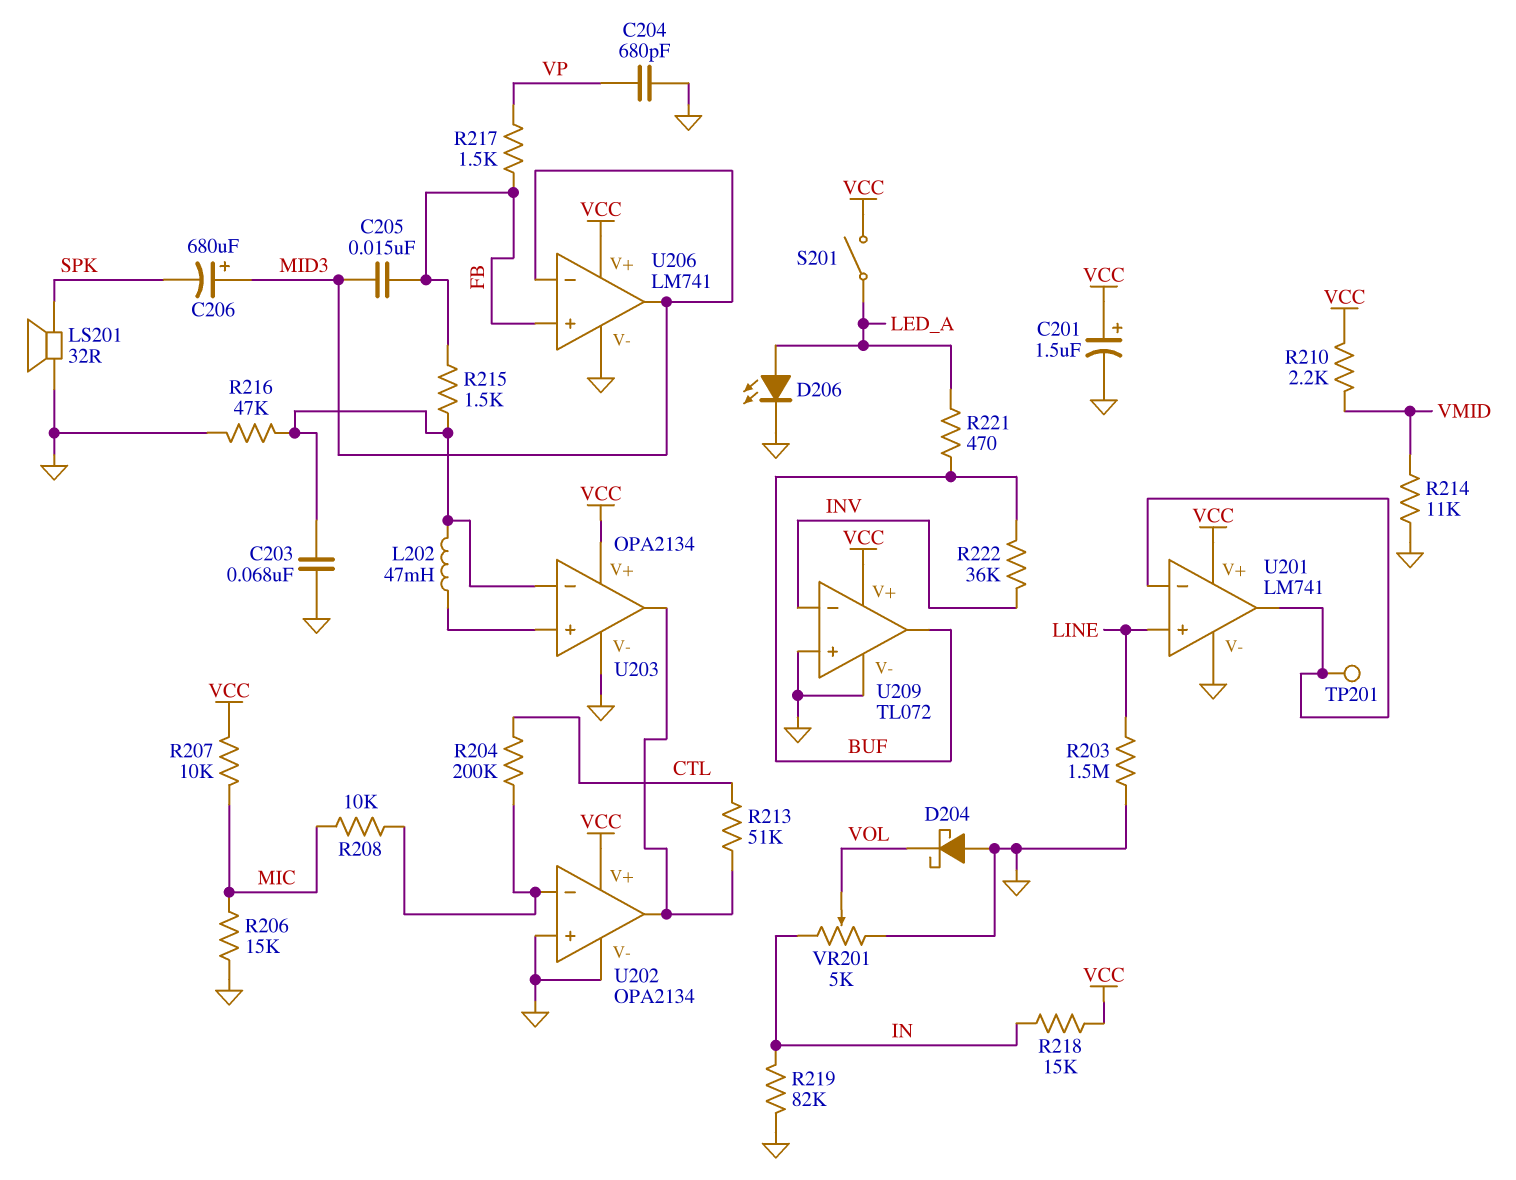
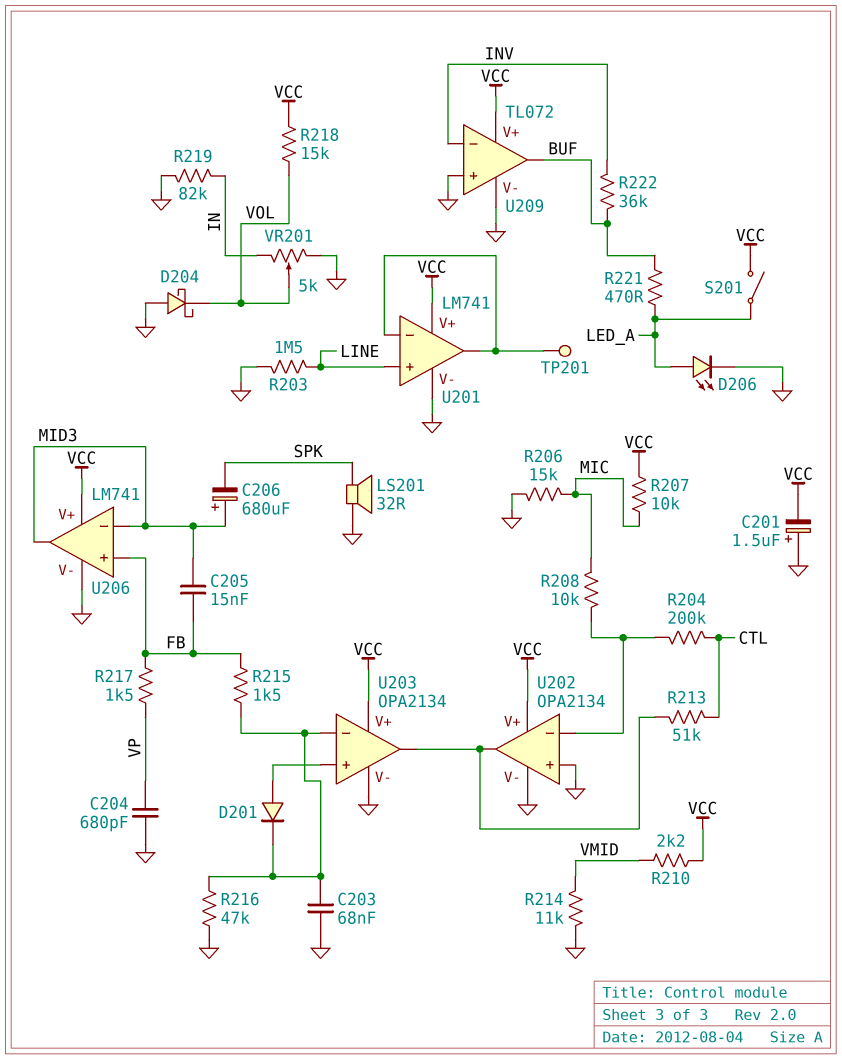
C201: 1.5uF (plus VCC, minus GND) -> 1.5uF (plus GND, minus VCC)
D201: none -> diode (A U203/in+, K U203/in-)
L202: 47mH (U203/in+, U203/in-) -> none
R218: 15k (IN, VCC) -> 15k (VCC, VOL)

